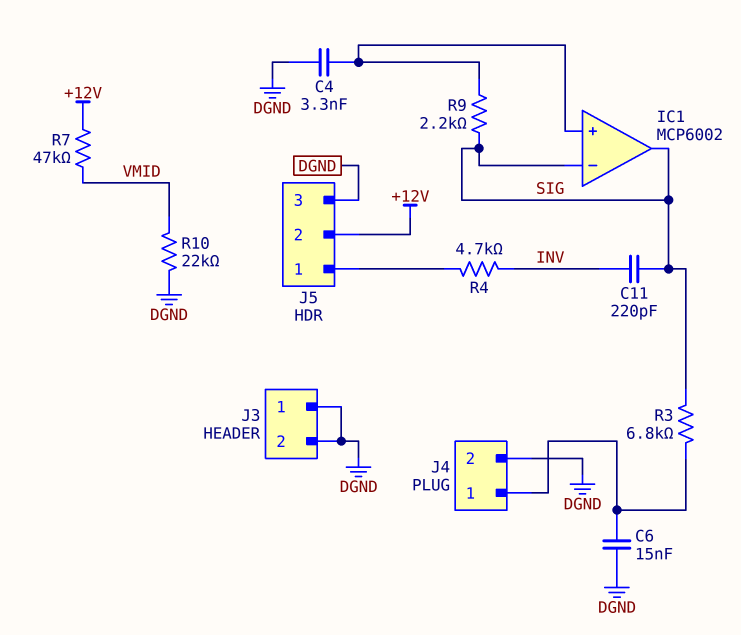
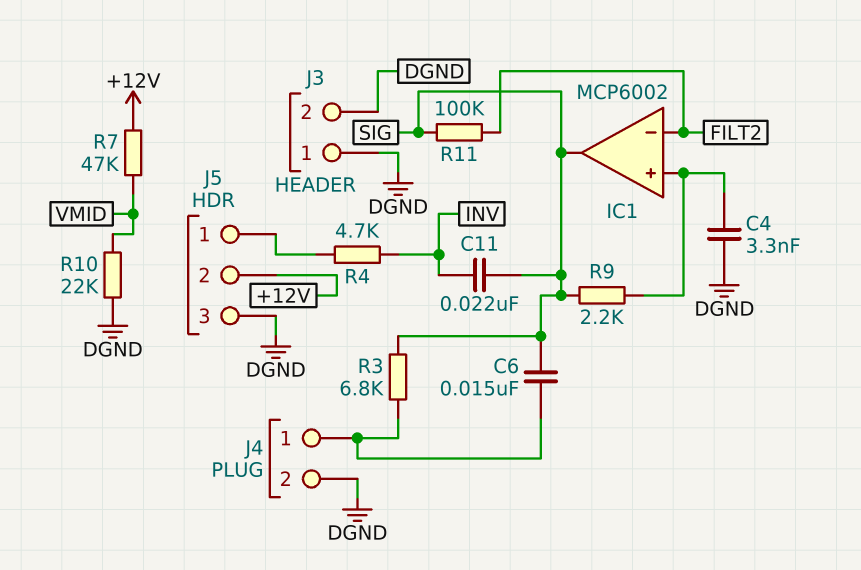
C6: 15nF (DGND, J4/1) -> 15nF (J4/1, SIG)
C11: 220pF (INV, SIG) -> 22nF (INV, SIG)
IC1 pin in-: SIG -> FILT2
R11: none -> 100k (FILT2, SIG)

